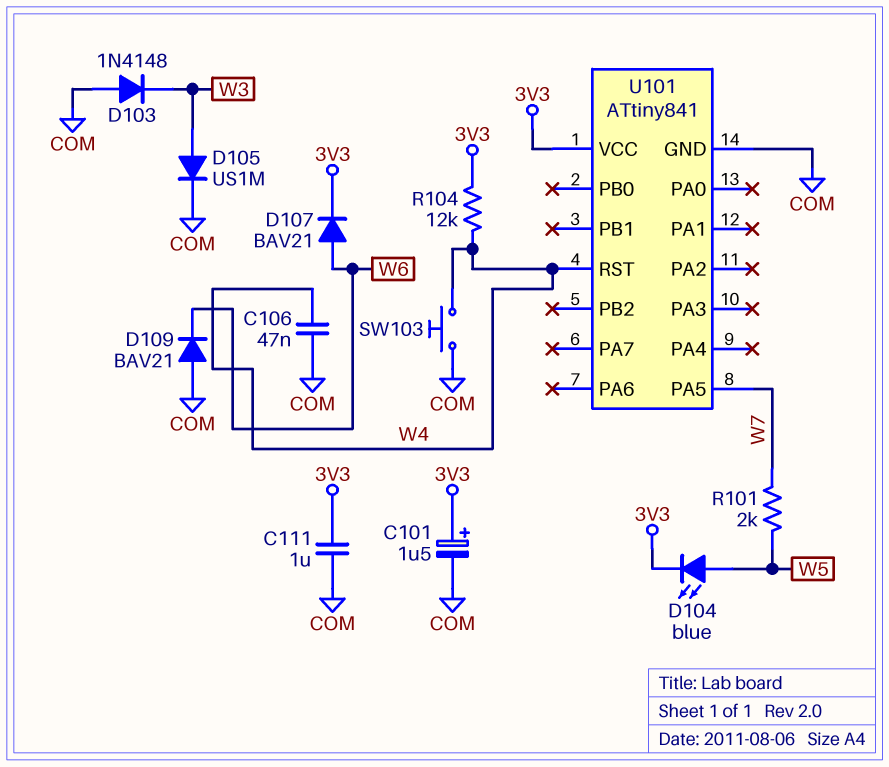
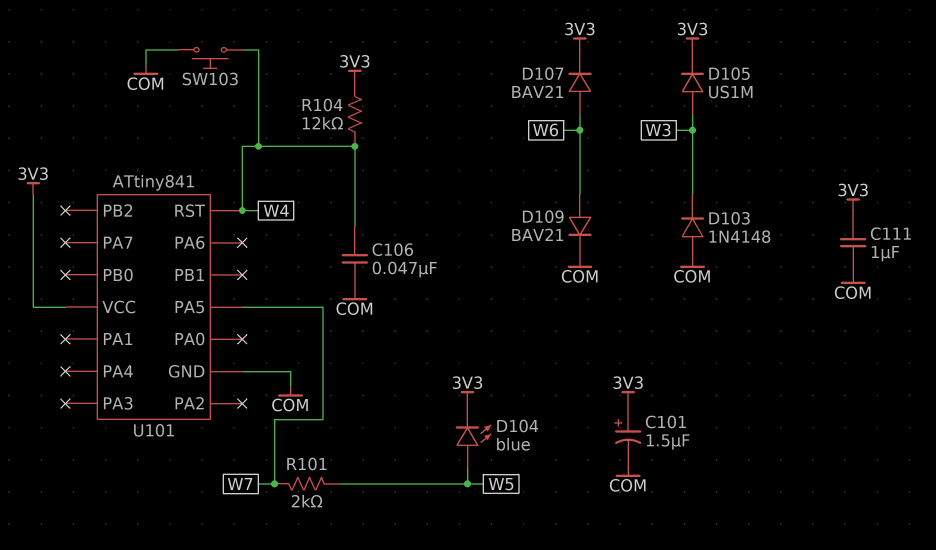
D105: diode US1M (A W3, K COM) -> diode US1M (A W3, K 3V3)
D109: diode BAV21 (A COM, K W6) -> diode BAV21 (A W6, K COM)

